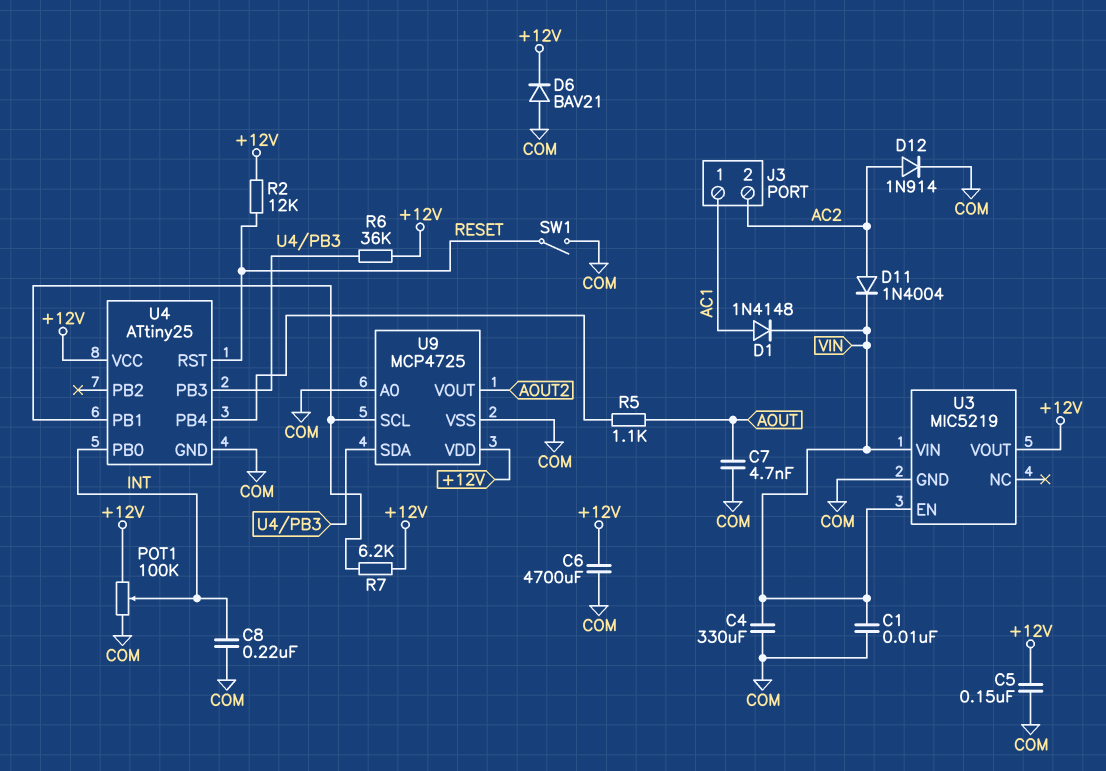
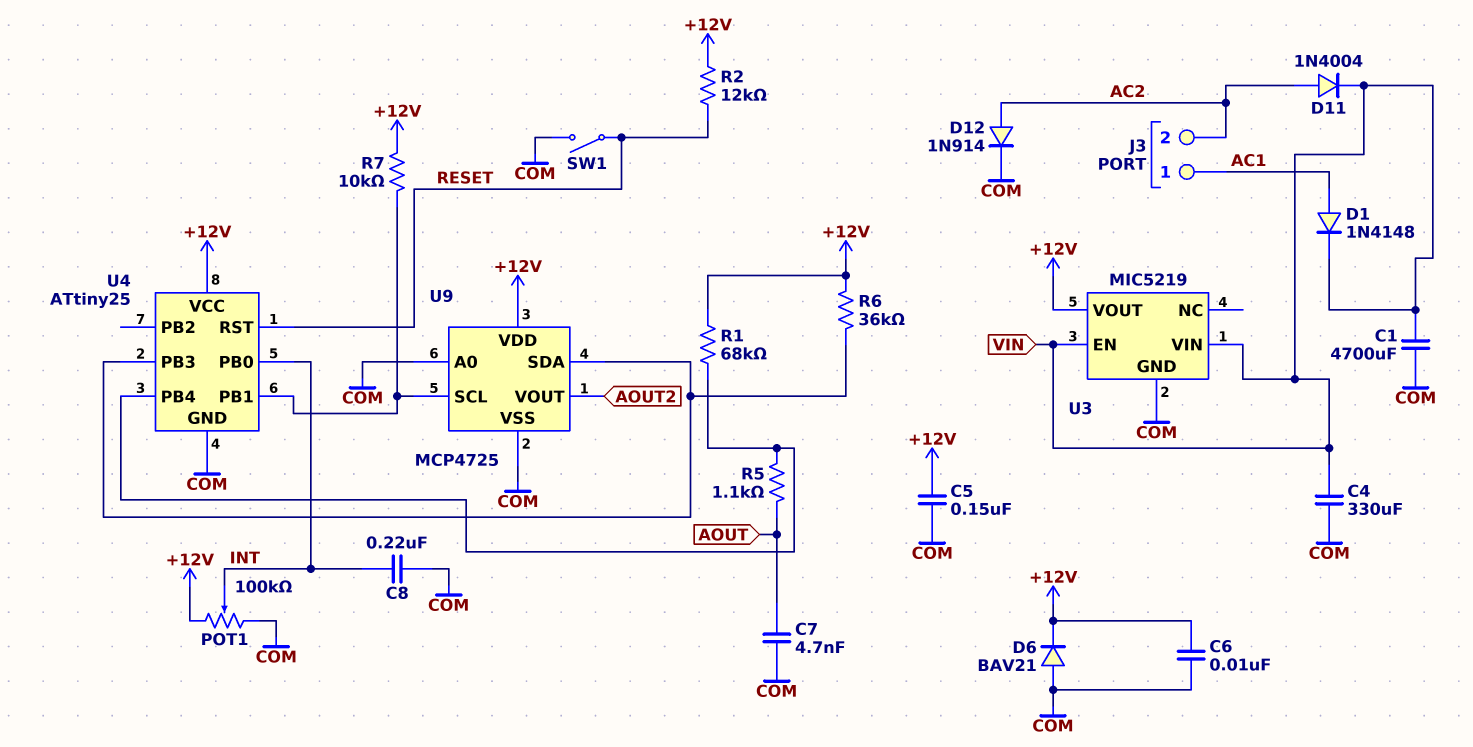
C1: 10nF (COM, VIN) -> 4700uF (COM, VIN)
C6: 4700uF (+12V, COM) -> 10nF (+12V, COM)
R1: none -> 68k (+12V, U4/PB4)
R7: 6.2k (+12V, U4/PB1) -> 10k (+12V, U4/PB1)

